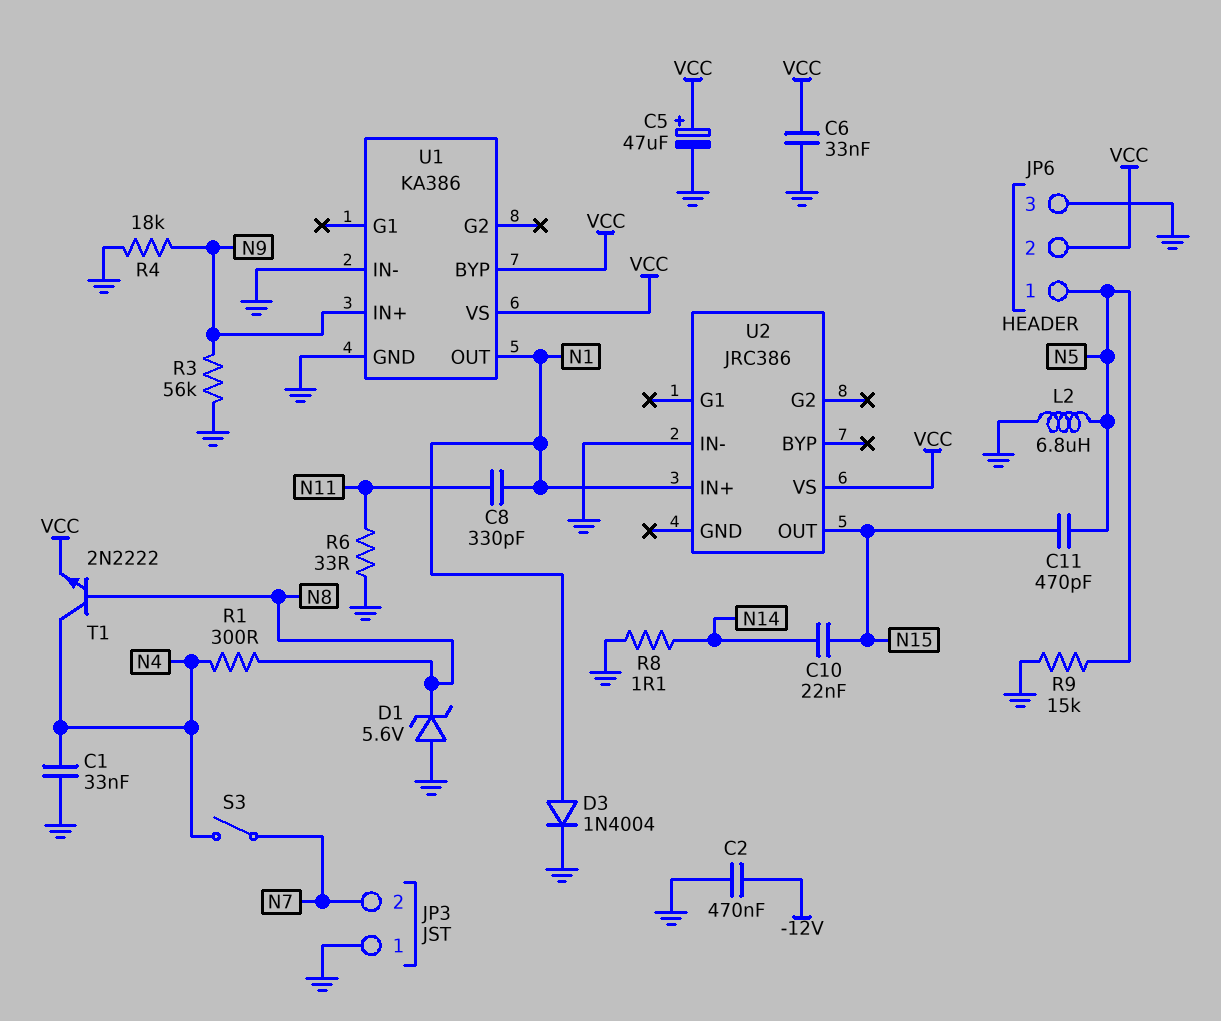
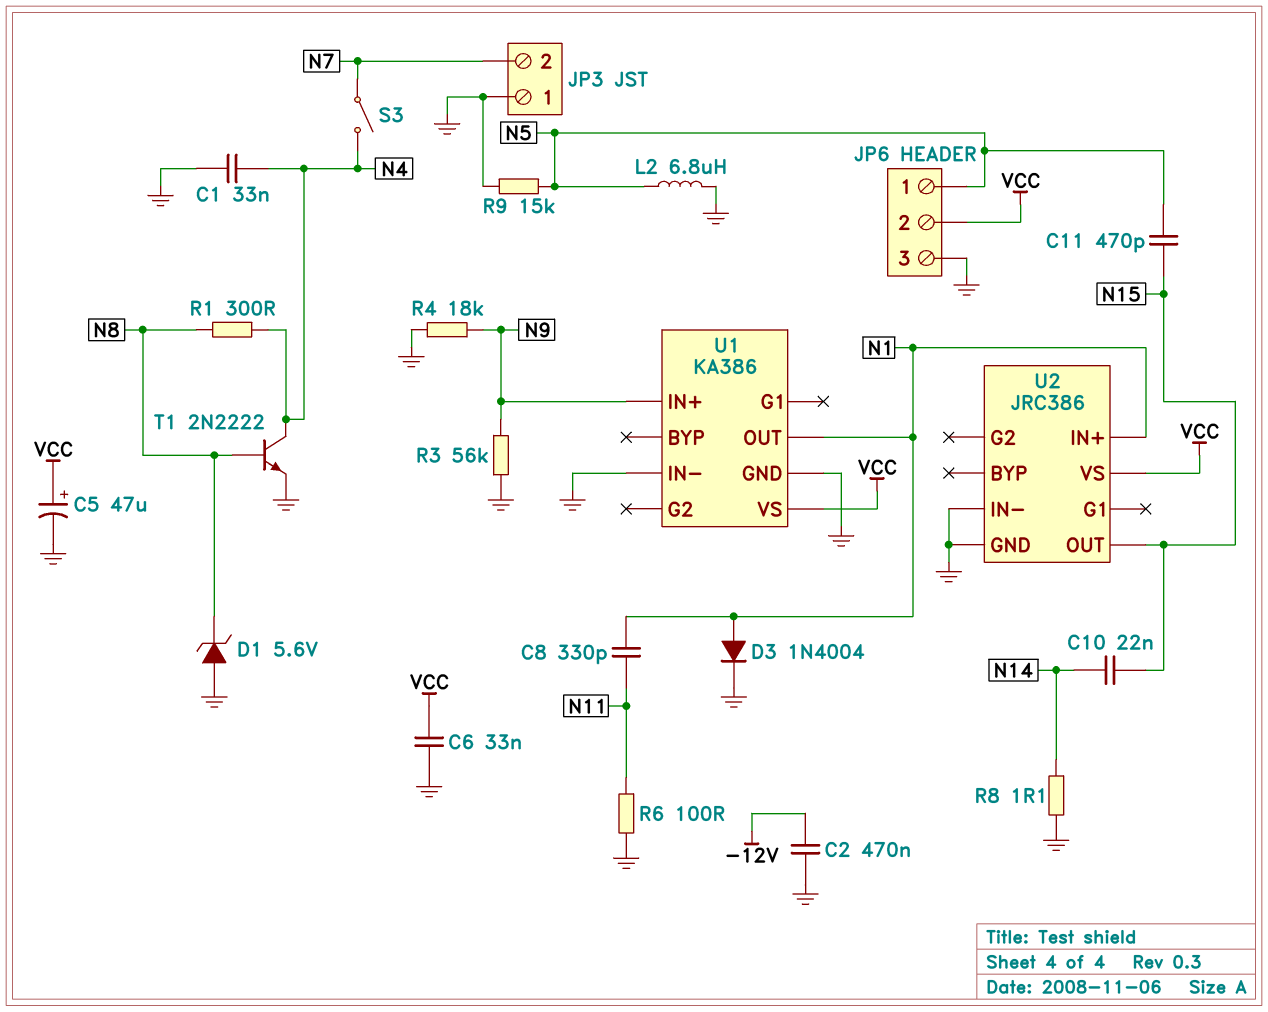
R6: 33 (GND, N11) -> 100 (GND, N11)
T1: NPN 2N2222 (B N8, C N4, E VCC) -> NPN 2N2222 (B N8, C N4, E GND)
U1 pin BYP: VCC -> none
U2 pin GND: none -> GND

